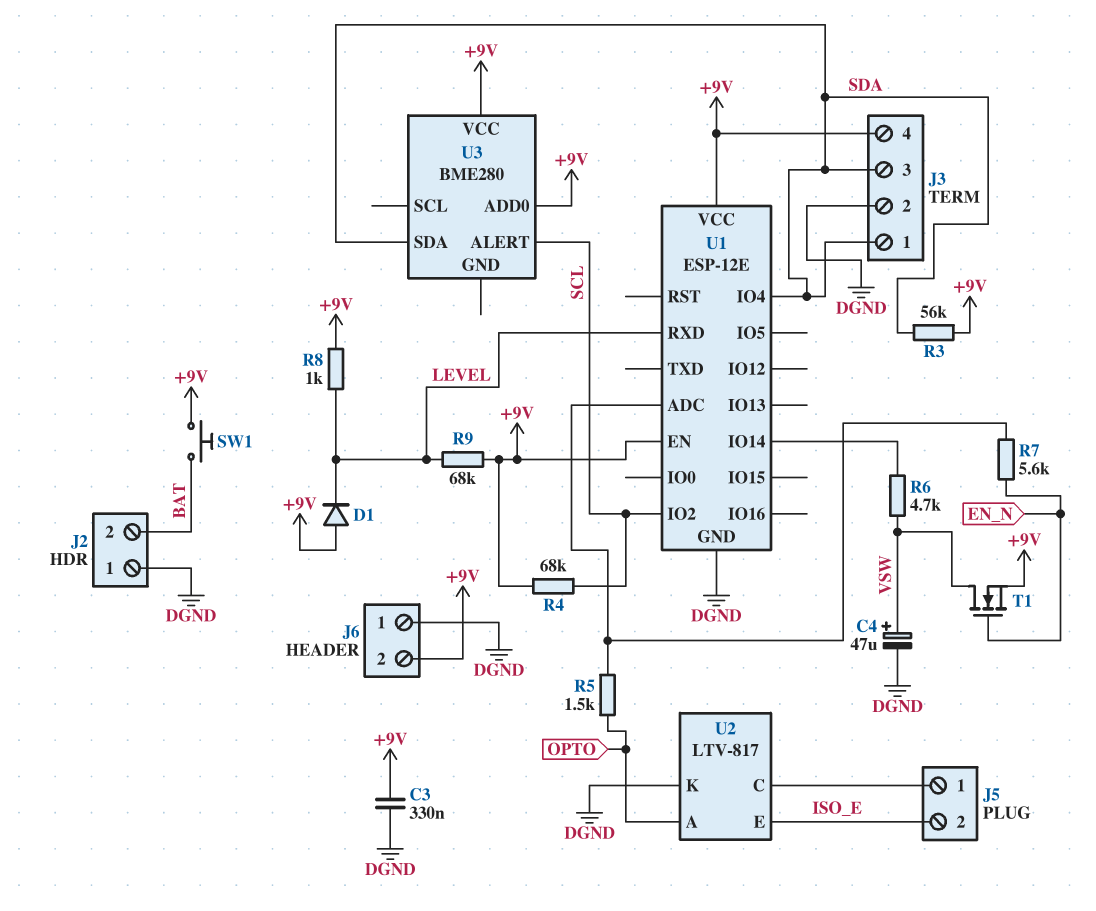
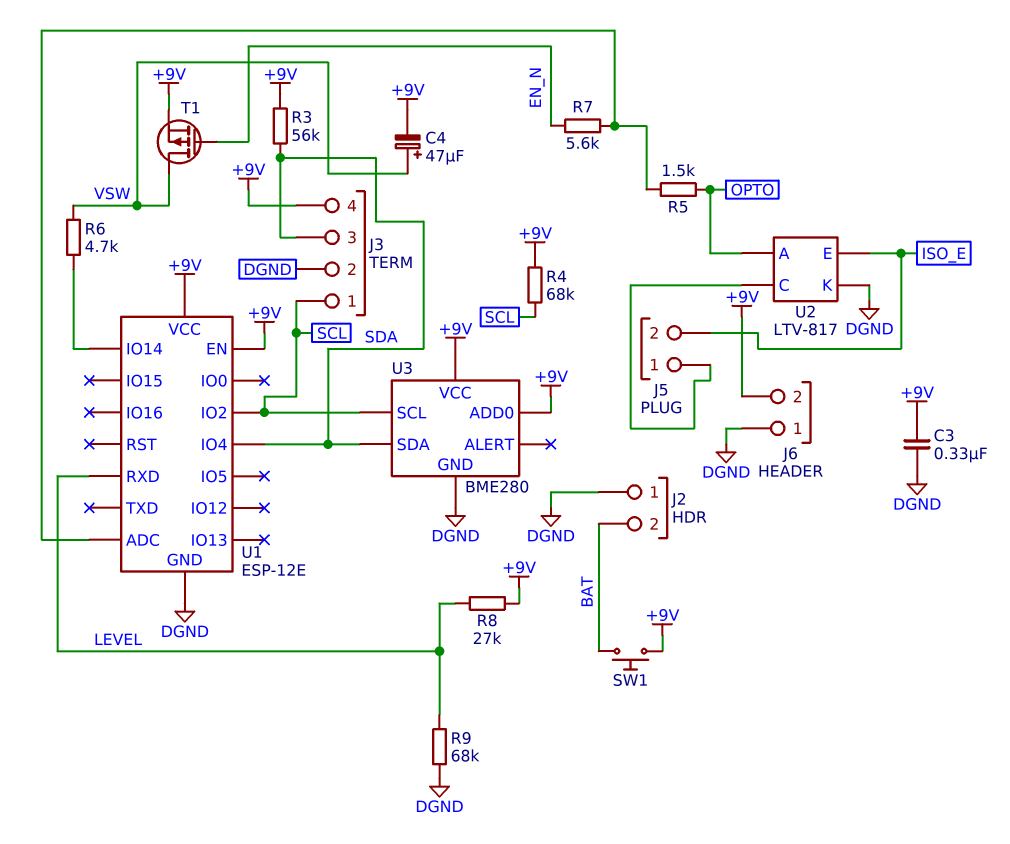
C4: 47uF (plus VSW, minus DGND) -> 47uF (plus VSW, minus +9V)
D1: diode (A +9V, K LEVEL) -> none
J3 pin 1: SDA -> SCL
R8: 1k (+9V, LEVEL) -> 27k (+9V, LEVEL)
R9: 68k (+9V, LEVEL) -> 68k (DGND, LEVEL)
T1: NMOS (G EN_N, D VSW, S +9V) -> PMOS (G EN_N, D VSW, S +9V)
U3 pin ALERT: SCL -> none
U3 pin GND: none -> DGND
U3 pin SCL: none -> SCL

